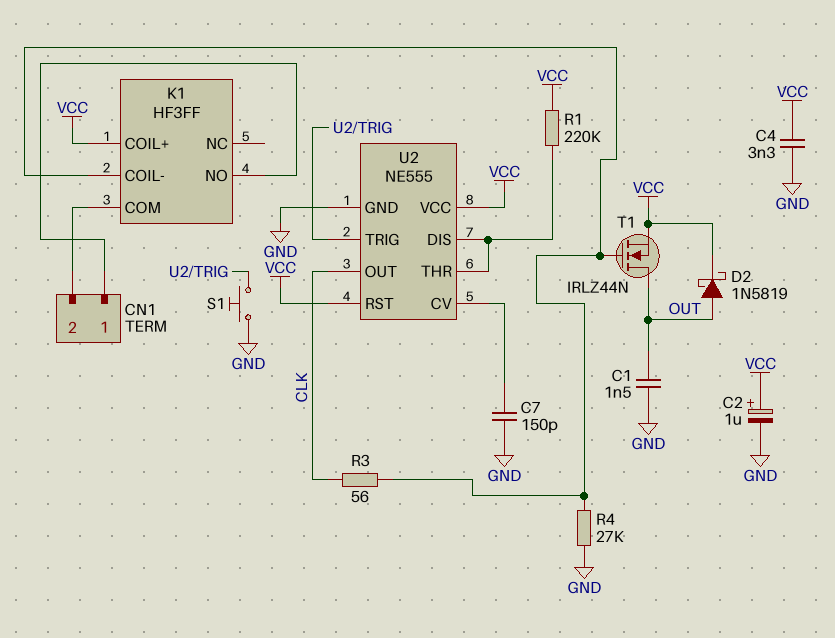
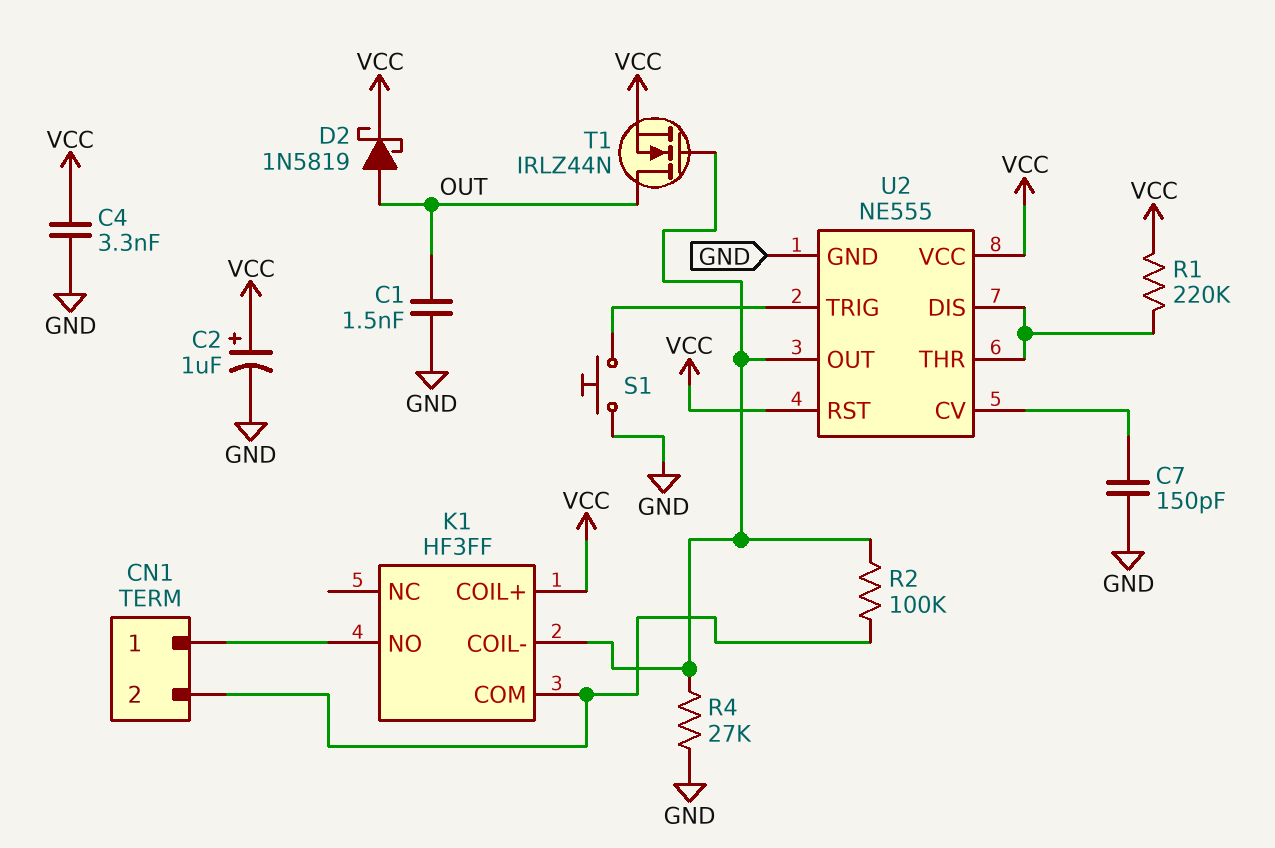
R2: none -> 100k (CN1/2, K1/COIL-)
R3: 56 (CLK, K1/COIL-) -> none
U2 pin OUT: CLK -> K1/COIL-

